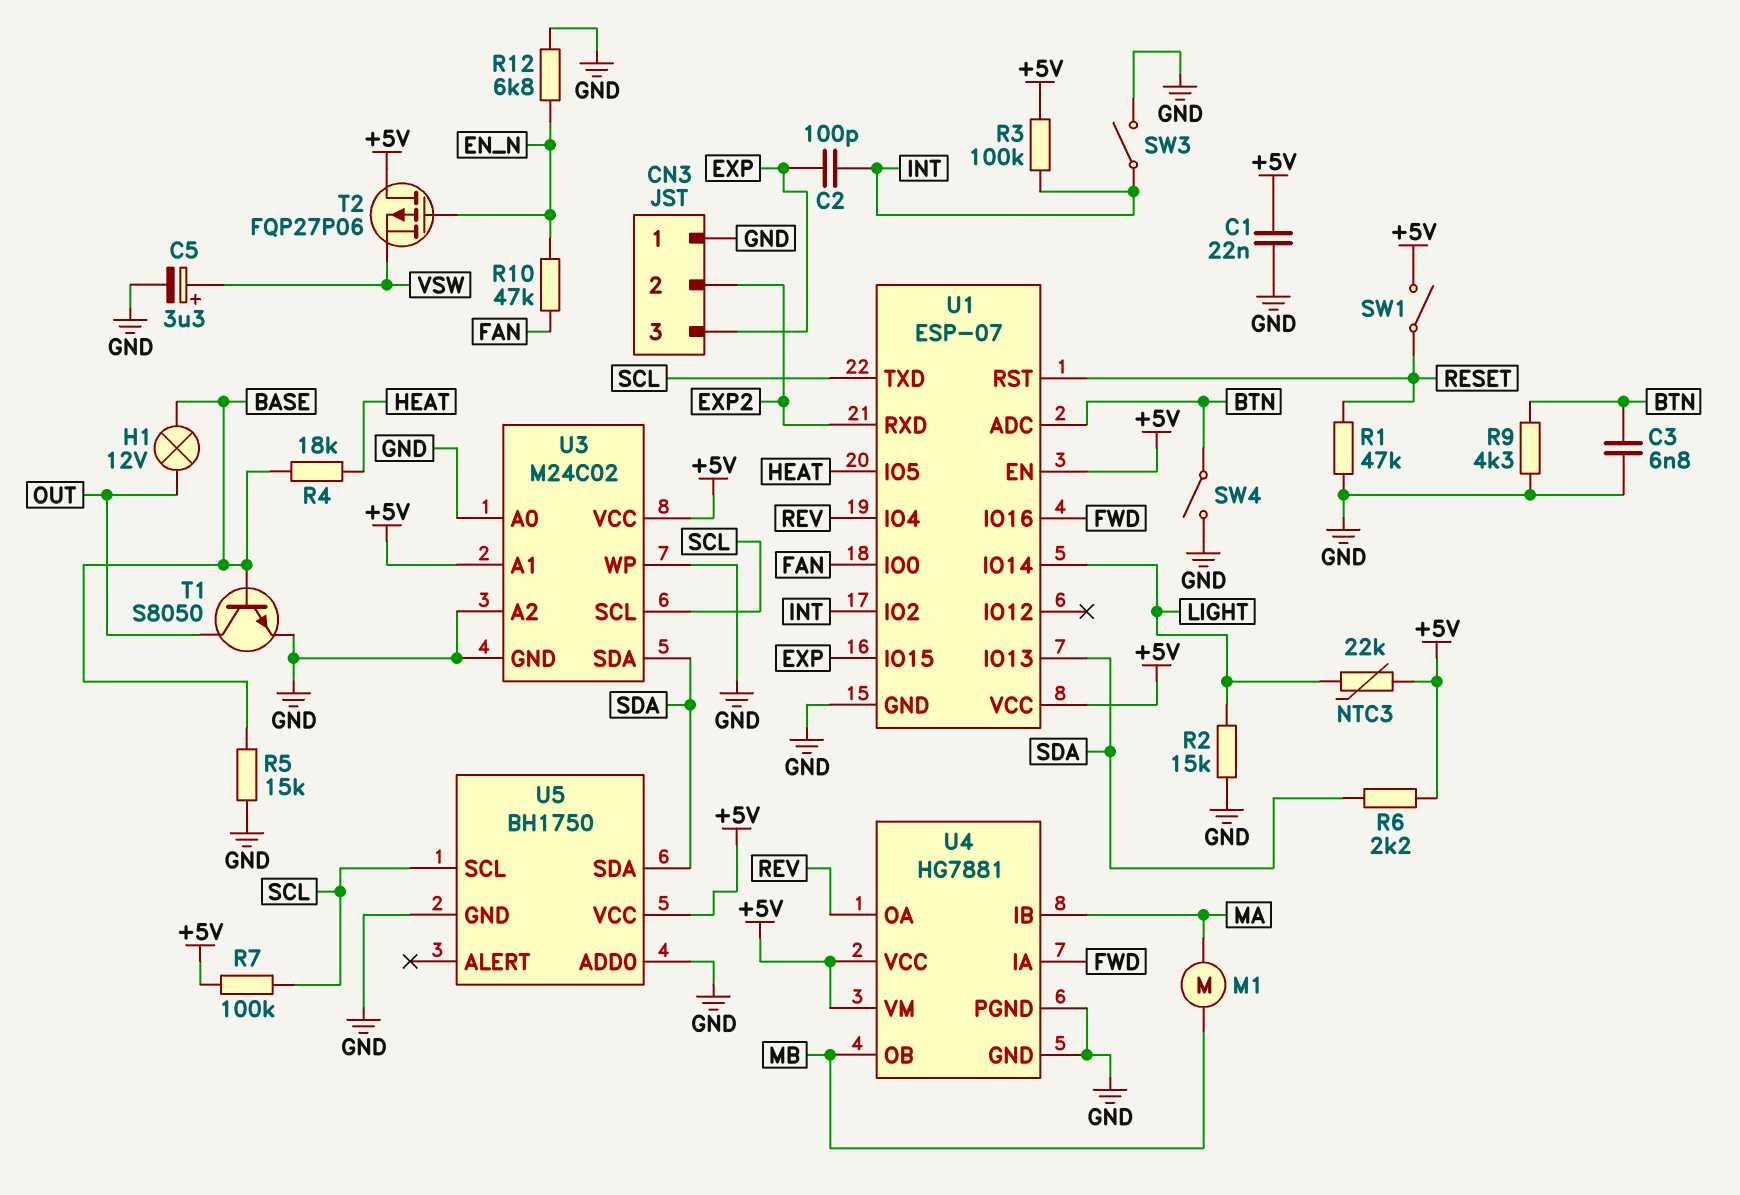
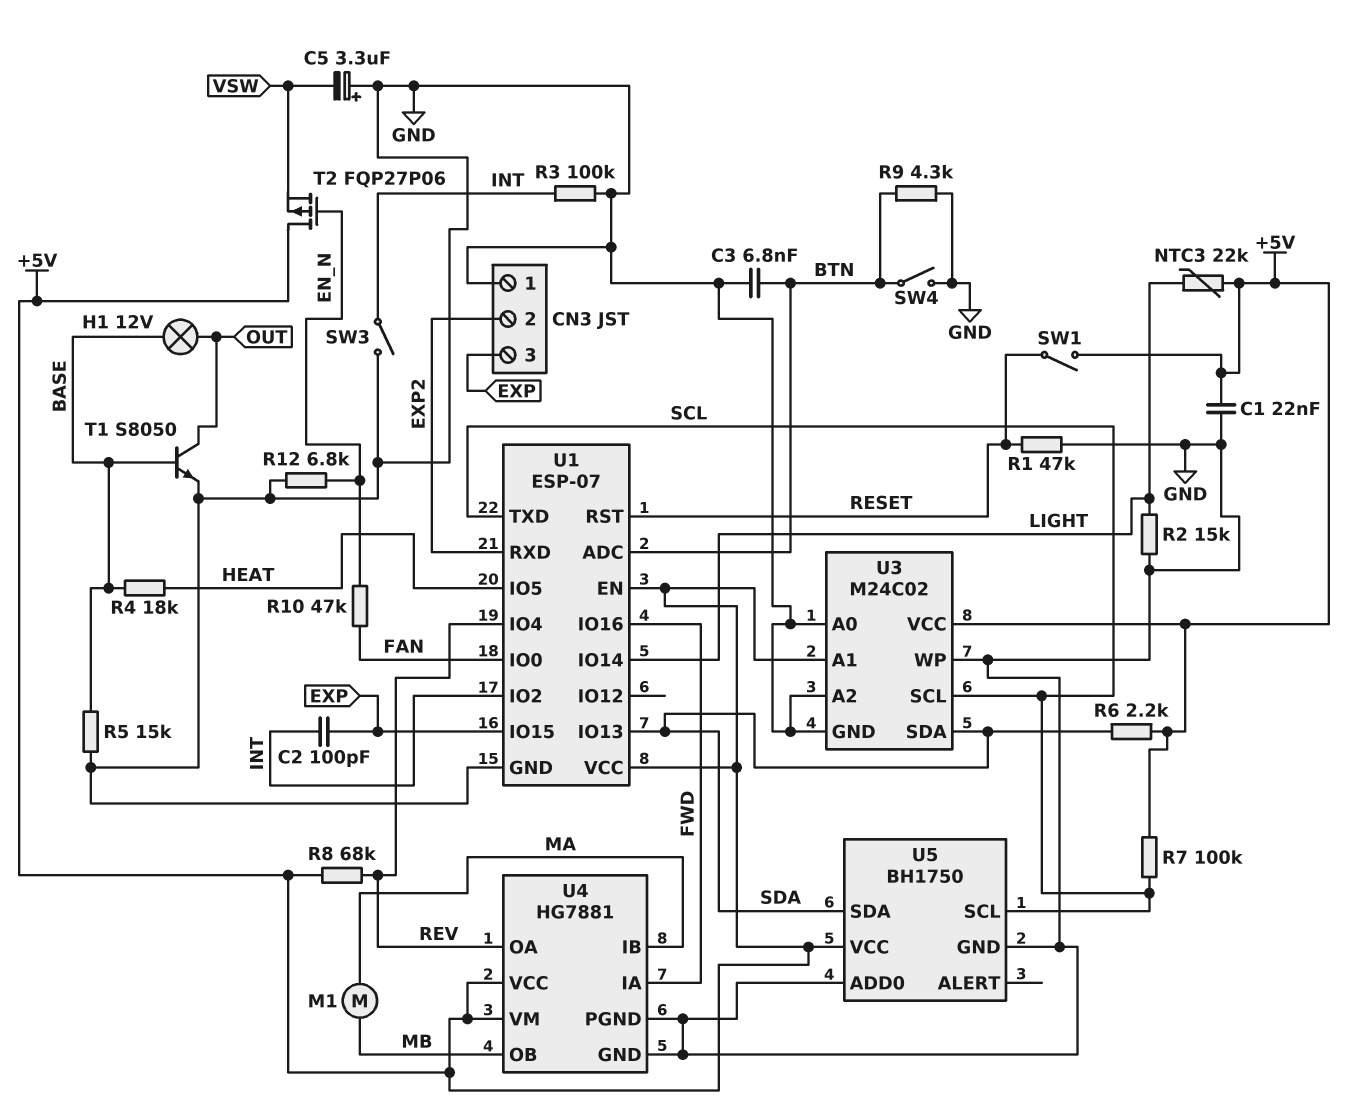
C5: 3.3uF (plus VSW, minus GND) -> 3.3uF (plus GND, minus VSW)
R3: 100k (+5V, INT) -> 100k (GND, INT)
R8: none -> 68k (+5V, REV)

